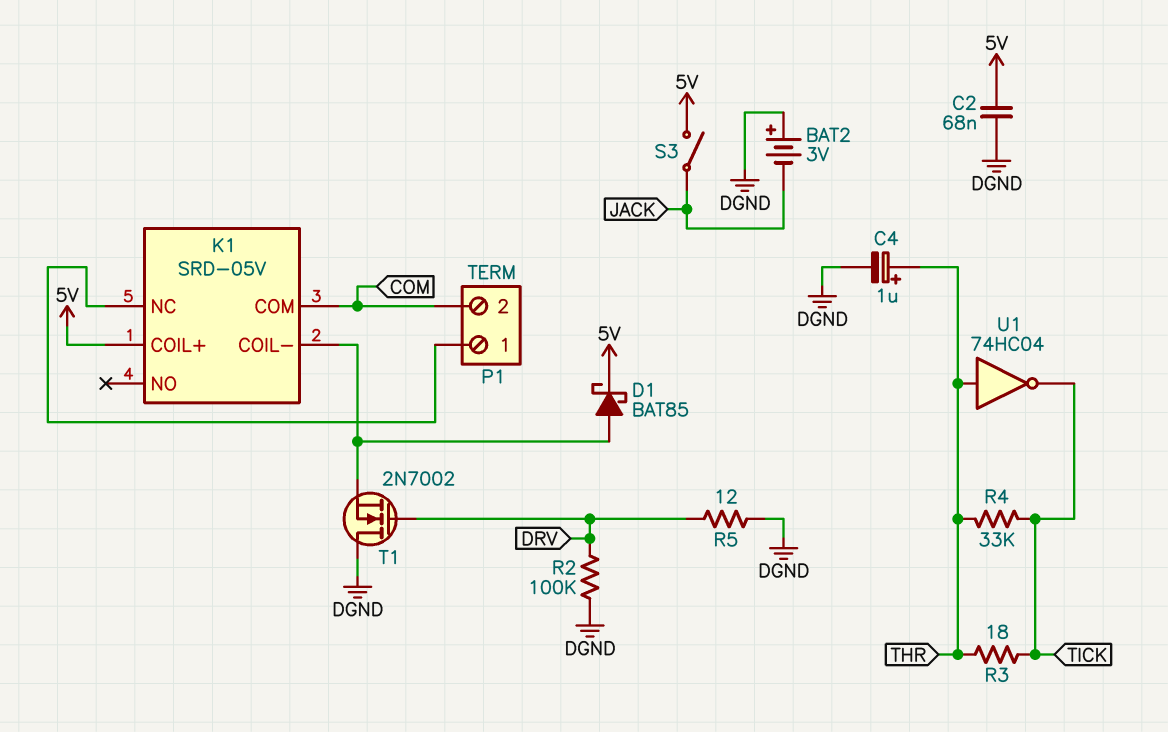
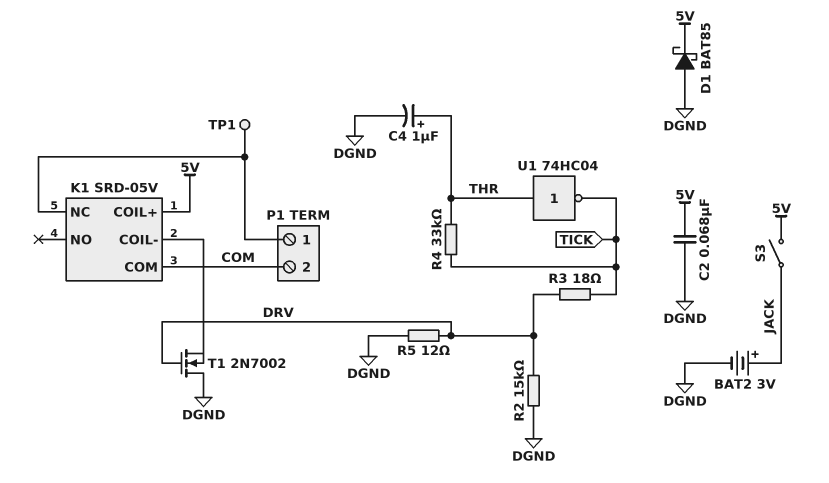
BAT2: 3V (plus DGND, minus JACK) -> 3V (plus JACK, minus DGND)
D1: schottky BAT85 (A K1/COIL-, K 5V) -> schottky BAT85 (A DGND, K 5V)
R2: 100k (DGND, DRV) -> 15k (DGND, DRV)
R3: 18 (THR, TICK) -> 18 (DRV, TICK)
TP1: none -> test point (K1/NC)

